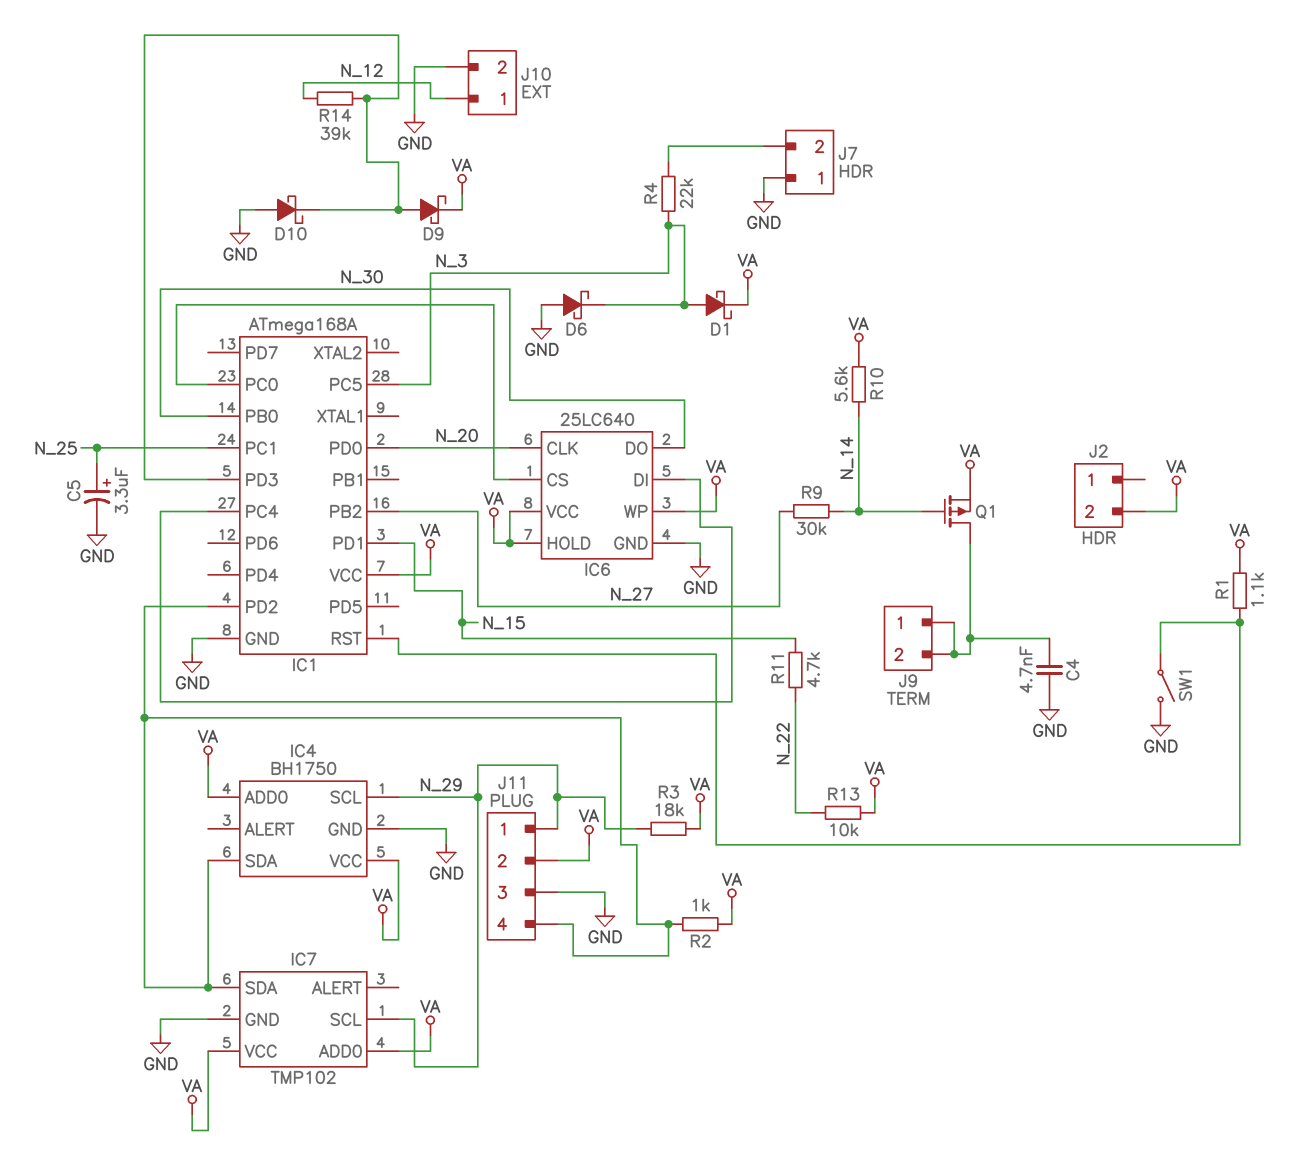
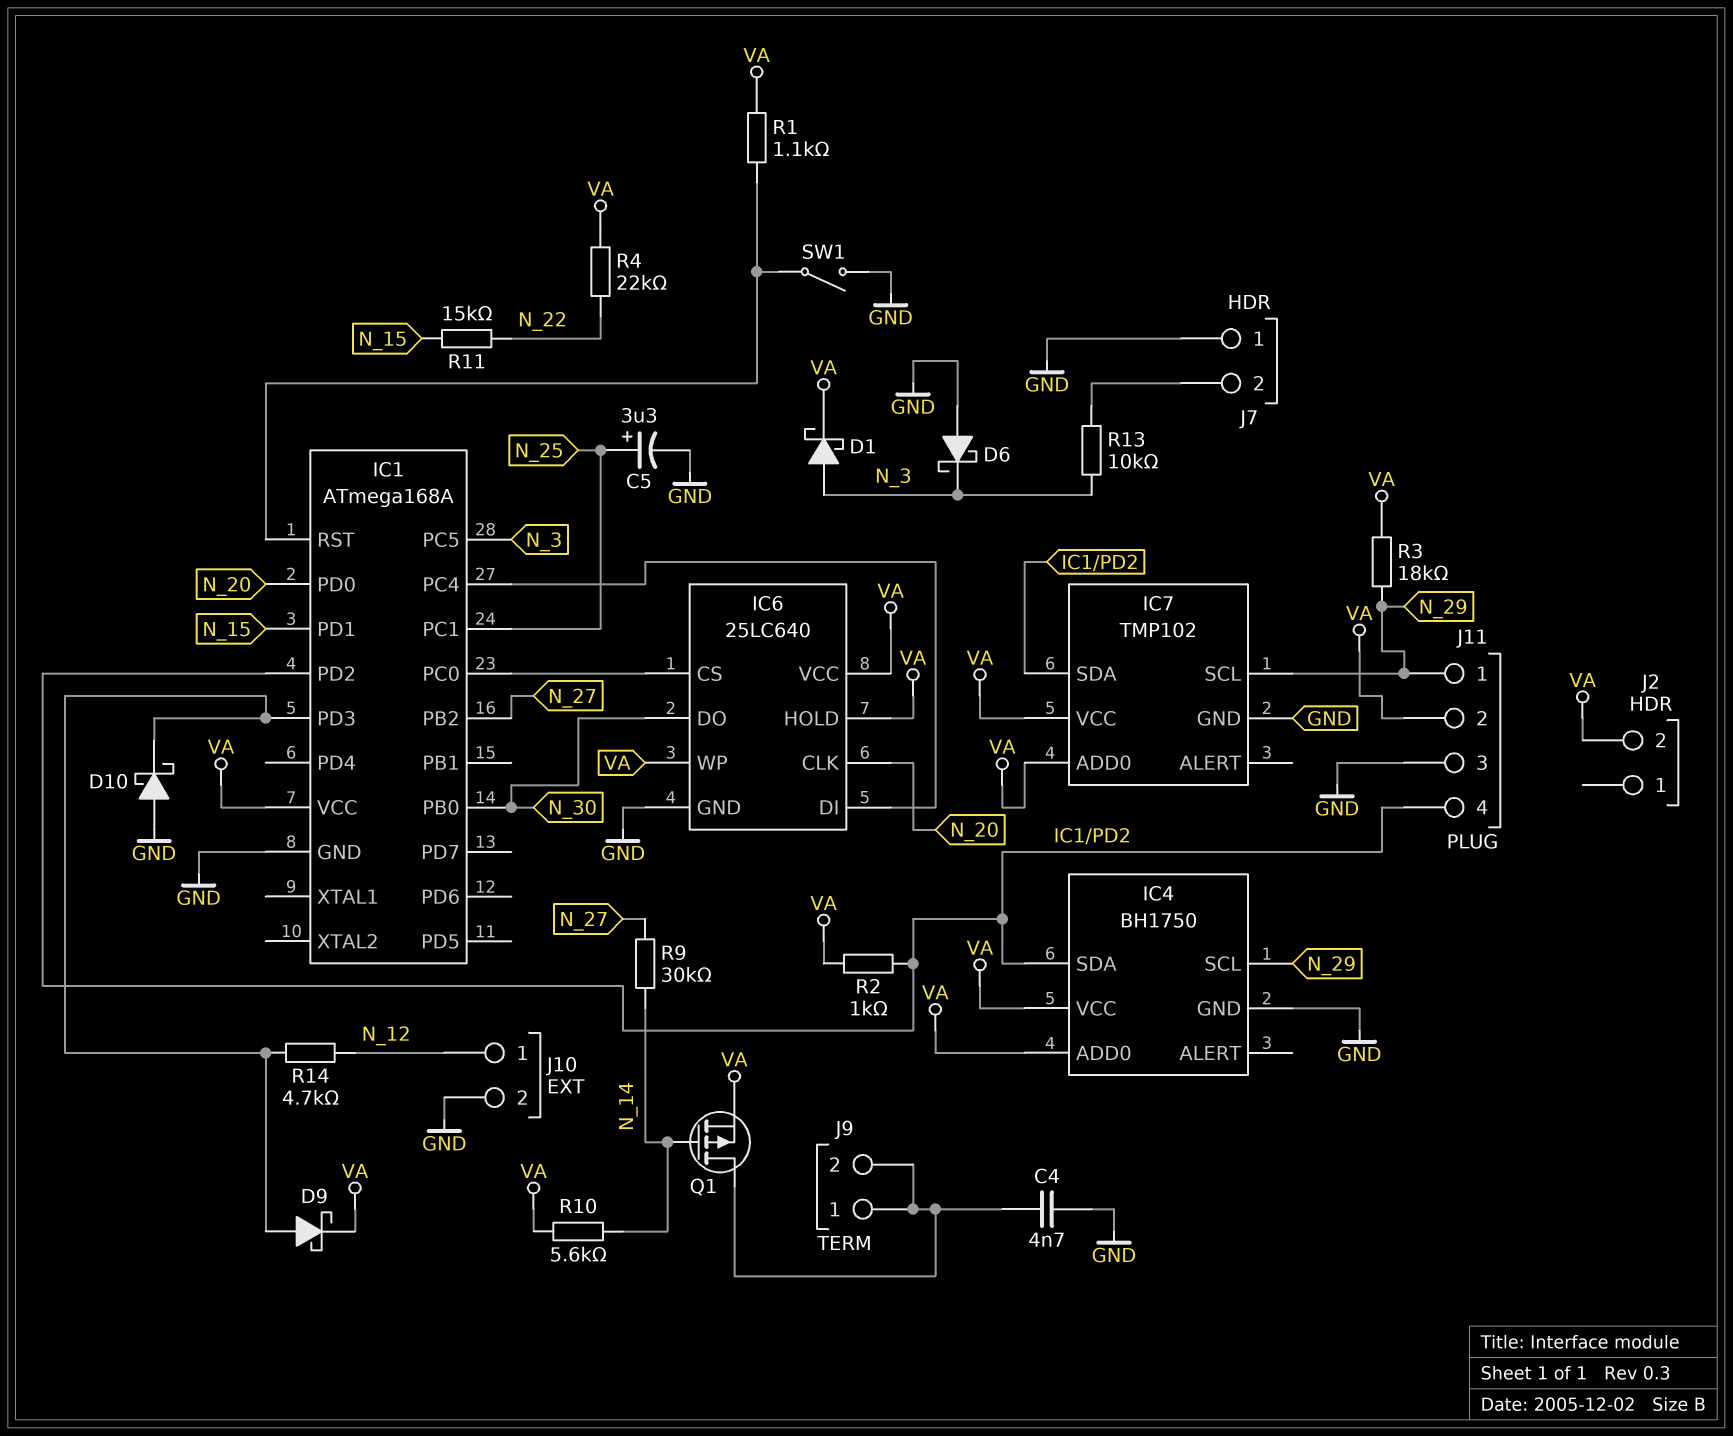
R4: 22k (J7/2, N_3) -> 22k (N_22, VA)
R11: 4.7k (N_15, N_22) -> 15k (N_15, N_22)
R13: 10k (N_22, VA) -> 10k (J7/2, N_3)
R14: 39k (IC1/PD3, N_12) -> 4.7k (IC1/PD3, N_12)

